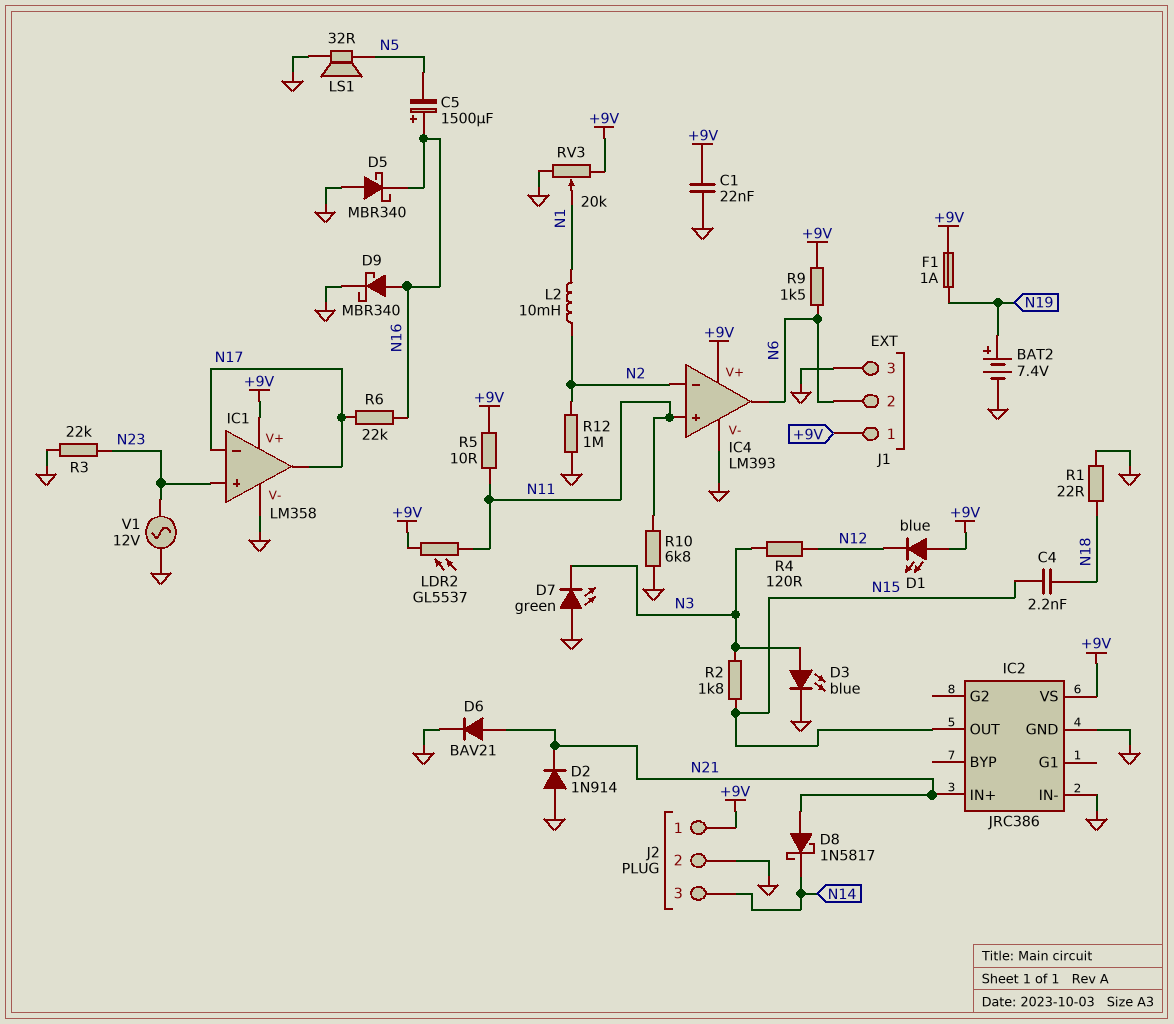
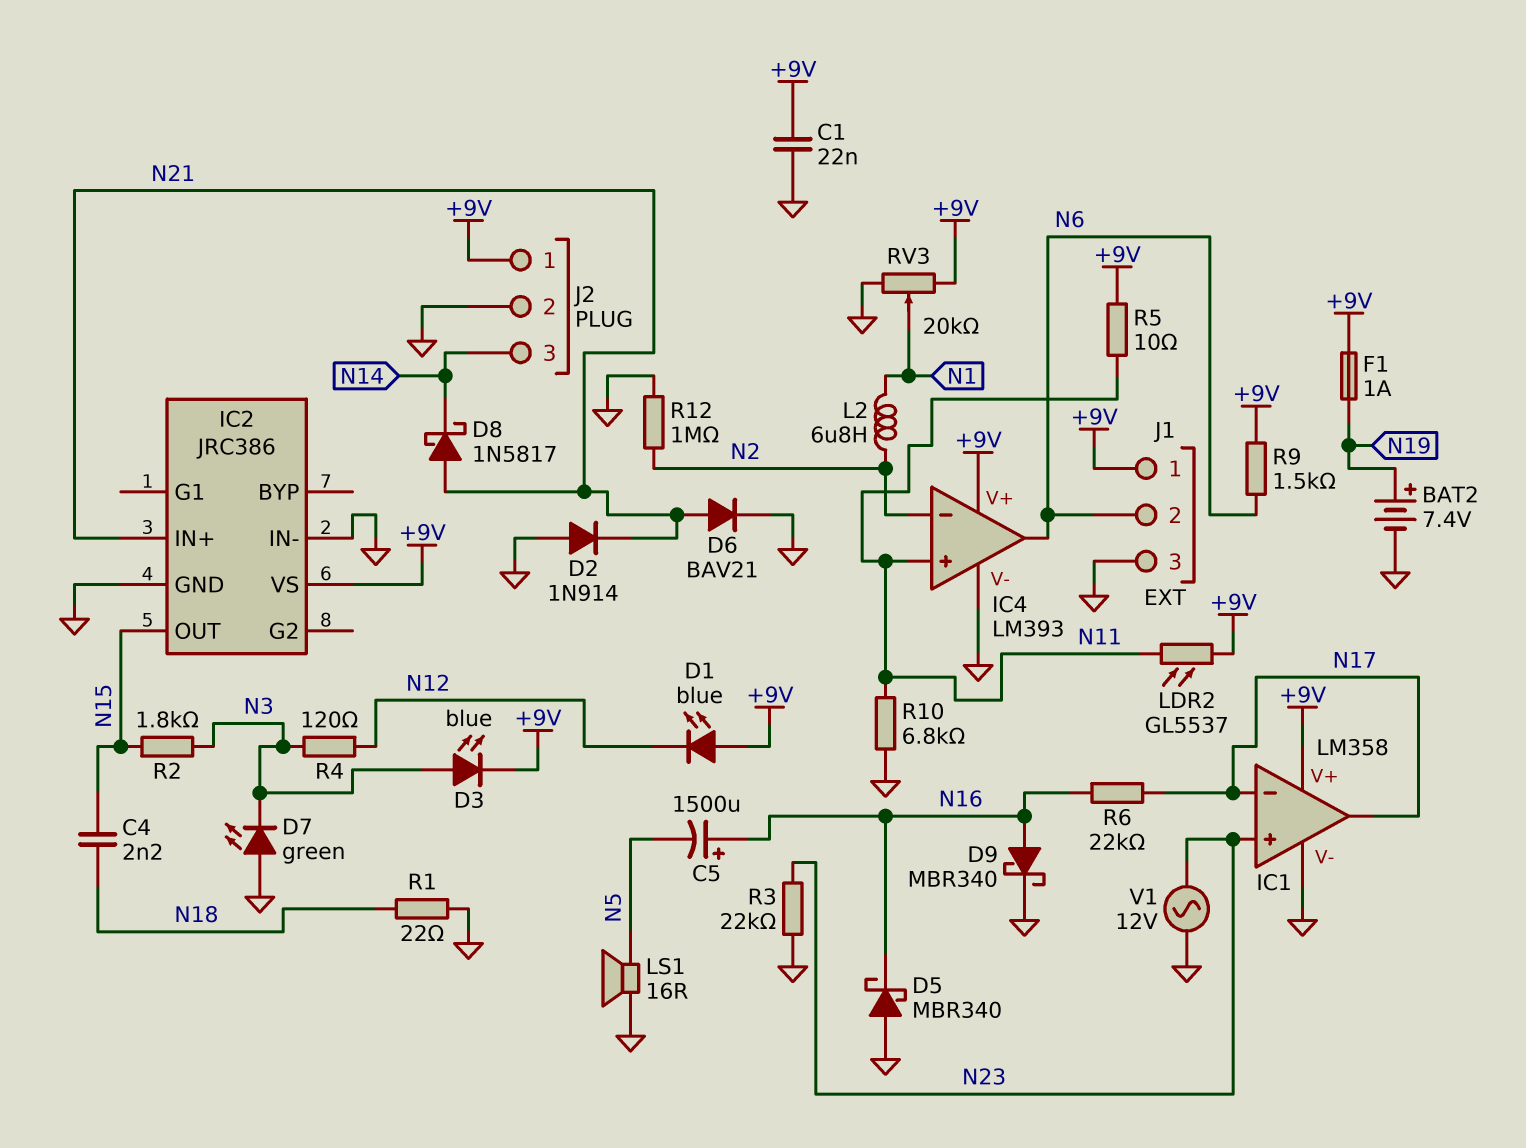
D3: LED blue (A N3, K GND) -> LED blue (A N3, K +9V)
L2: 10mH (N1, N2) -> 6.8uH (N1, N2)
LS1: speaker 32R (GND, N5) -> speaker 16R (GND, N5)

